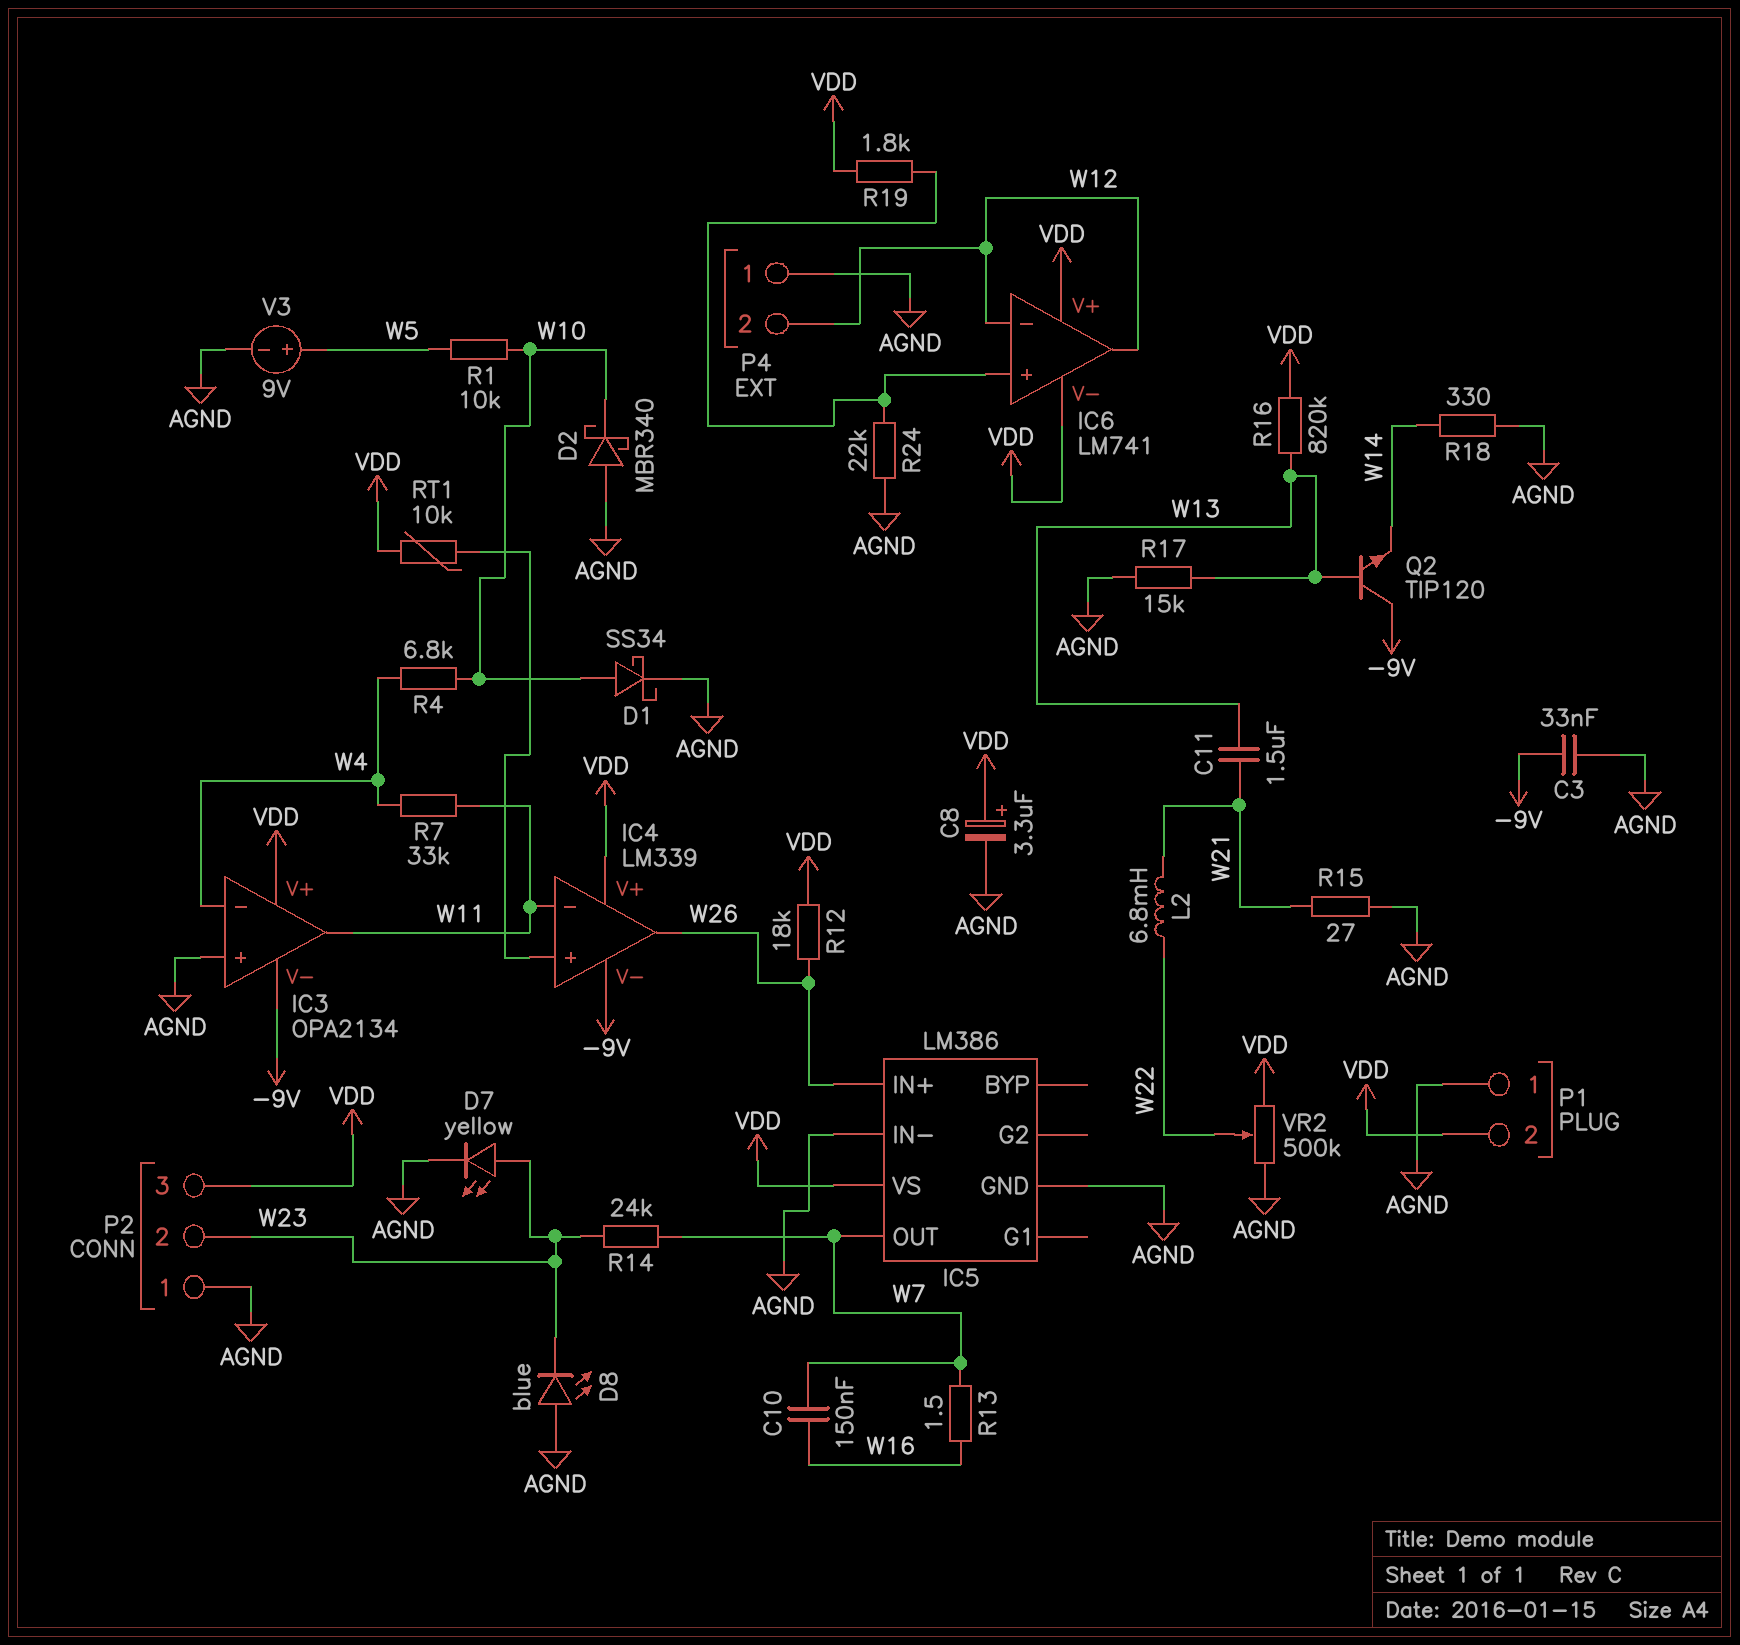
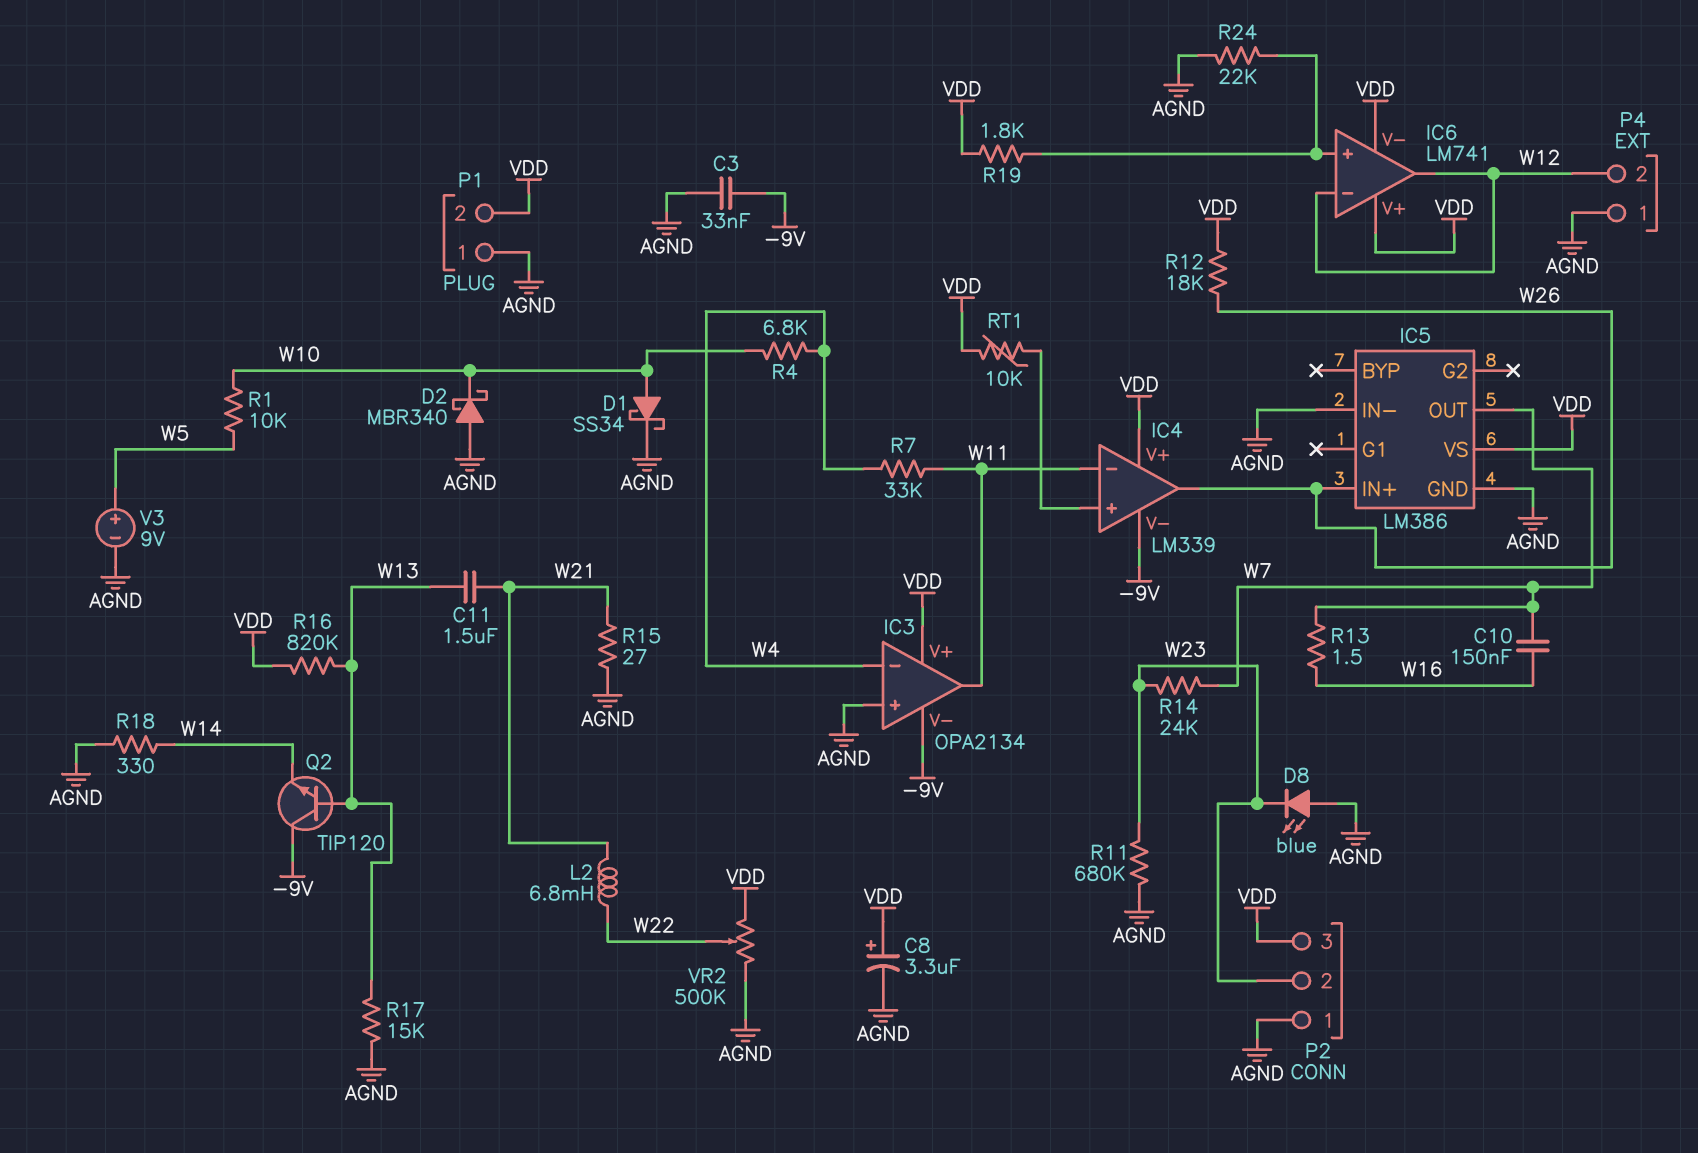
D7: LED yellow (A W23, K AGND) -> none
R11: none -> 680k (AGND, W23)

